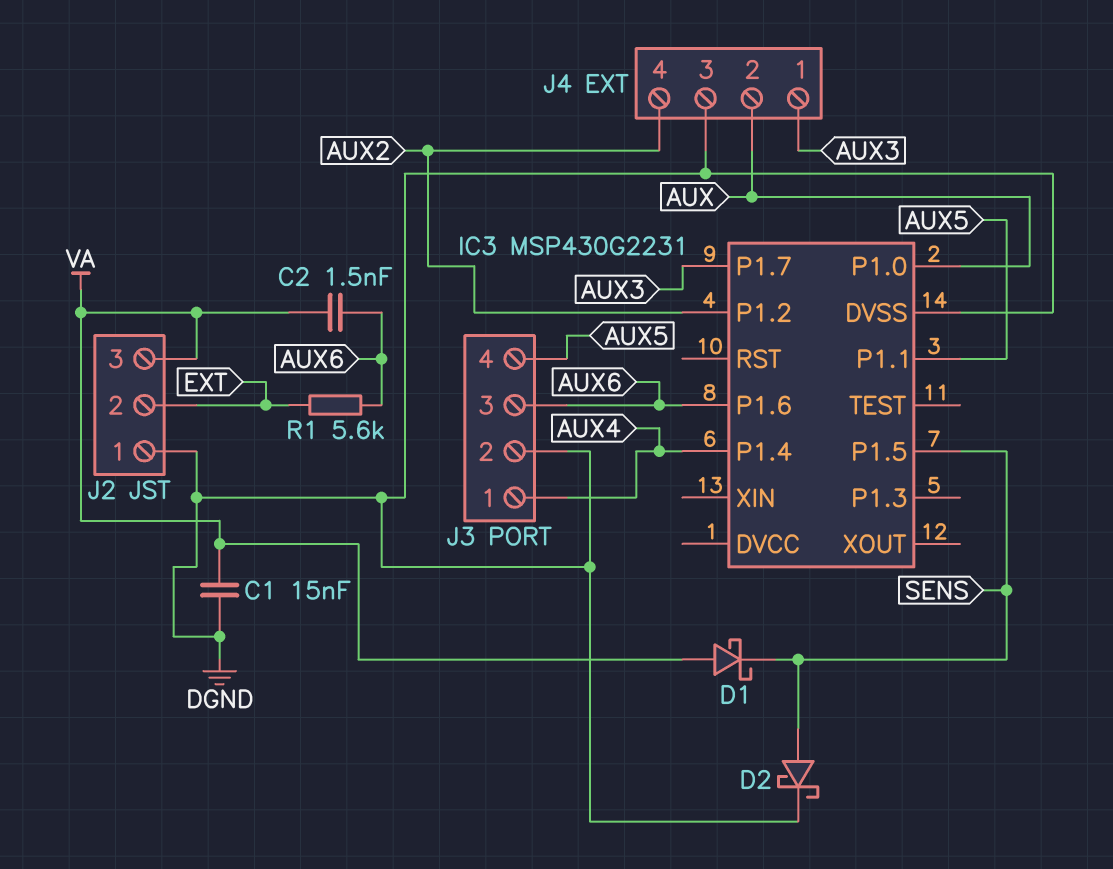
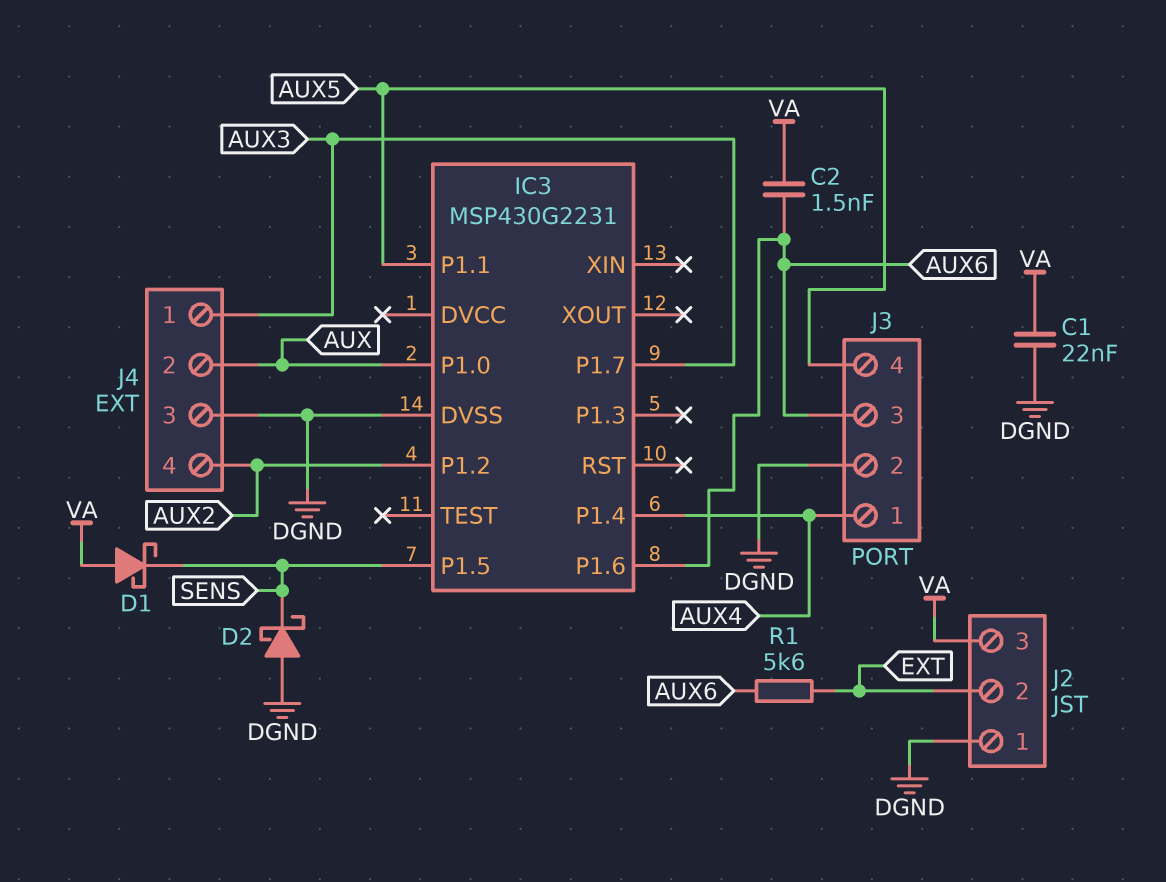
C1: 15nF (DGND, VA) -> 22nF (DGND, VA)
D2: schottky (A SENS, K DGND) -> schottky (A DGND, K SENS)

